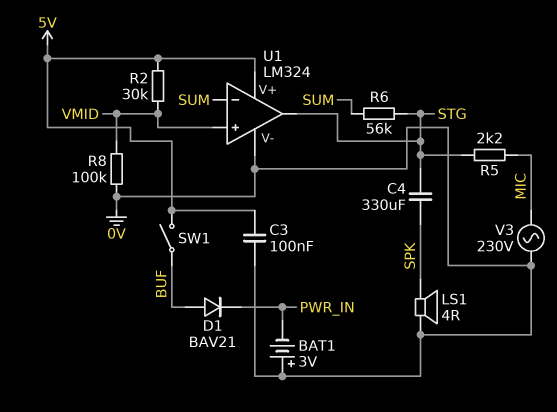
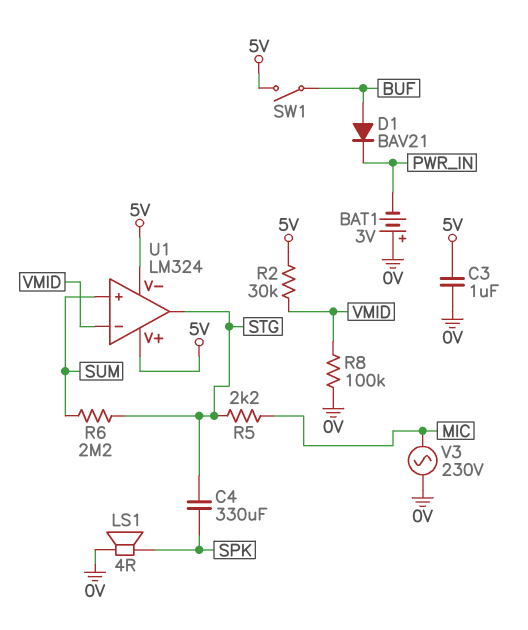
C3: 100nF (0V, 5V) -> 1uF (0V, 5V)
R6: 56k (STG, SUM) -> 2.2M (STG, SUM)
U1 pin V-: 0V -> 5V
U1 pin in+: VMID -> SUM
U1 pin in-: SUM -> VMID

